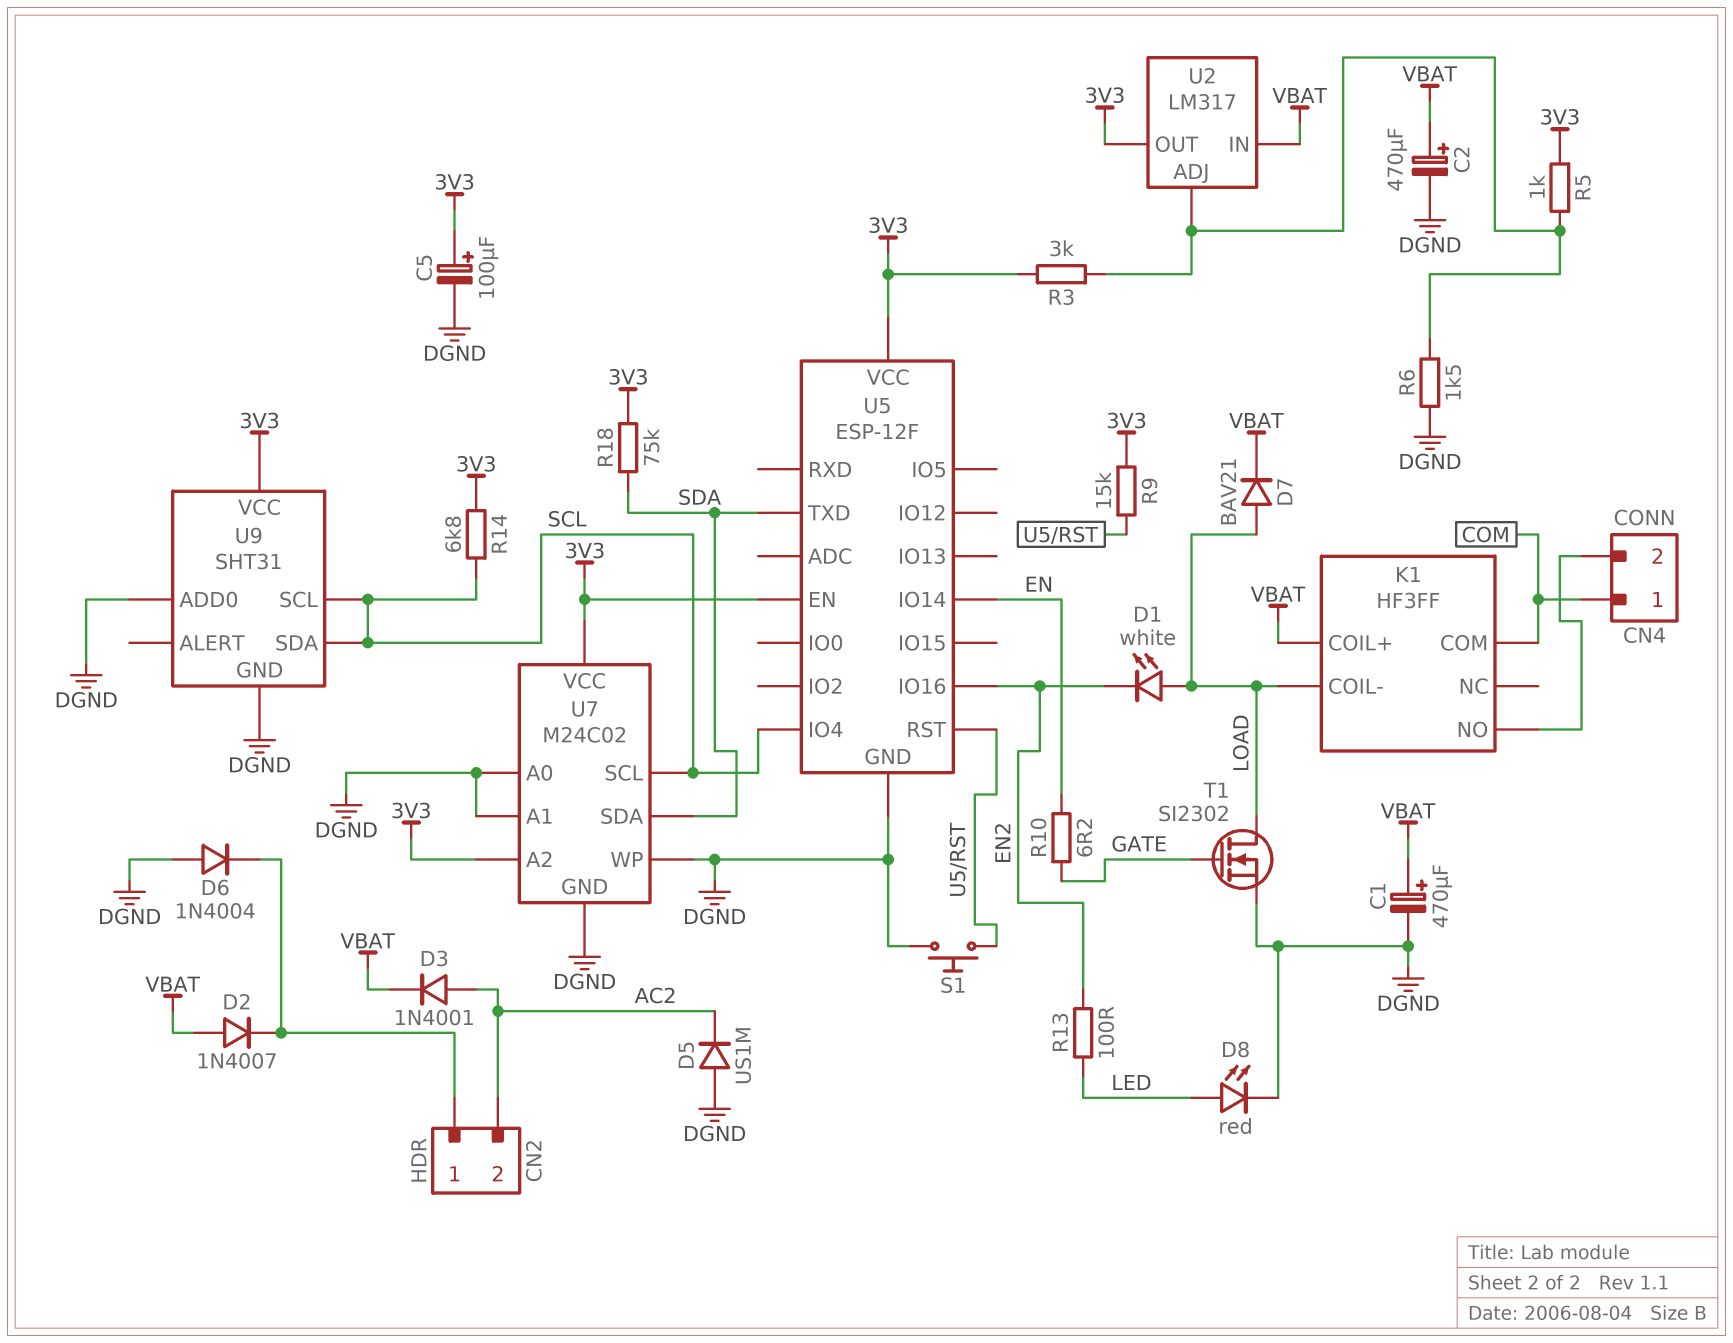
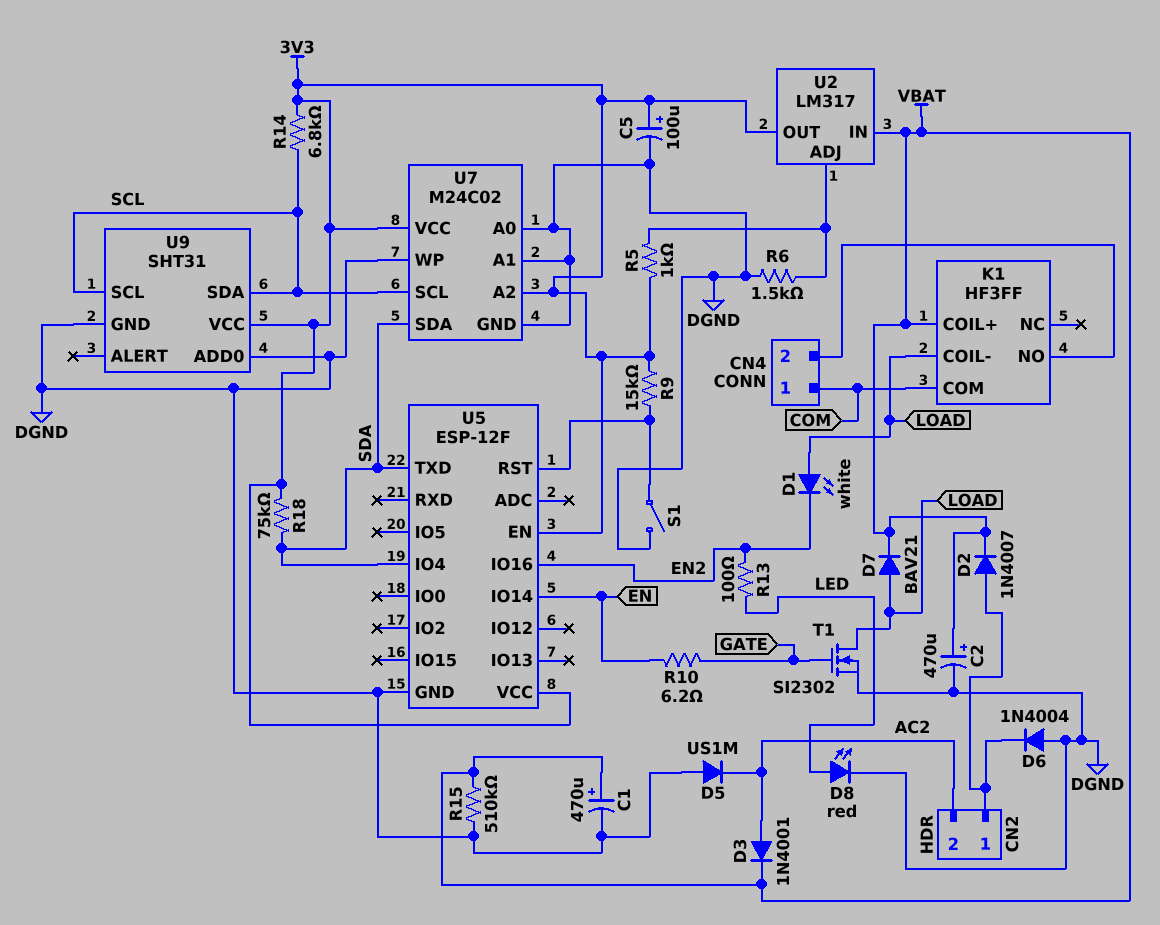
D2: diode 1N4007 (A VBAT, K CN2/1) -> diode 1N4007 (A CN2/1, K VBAT)
R3: 3k (3V3, U2/ADJ) -> none
R15: none -> 510k (DGND, VBAT)
S1: button (DGND, U5/RST) -> switch (DGND, U5/RST)
U5 pin IO4: SCL -> SDA

